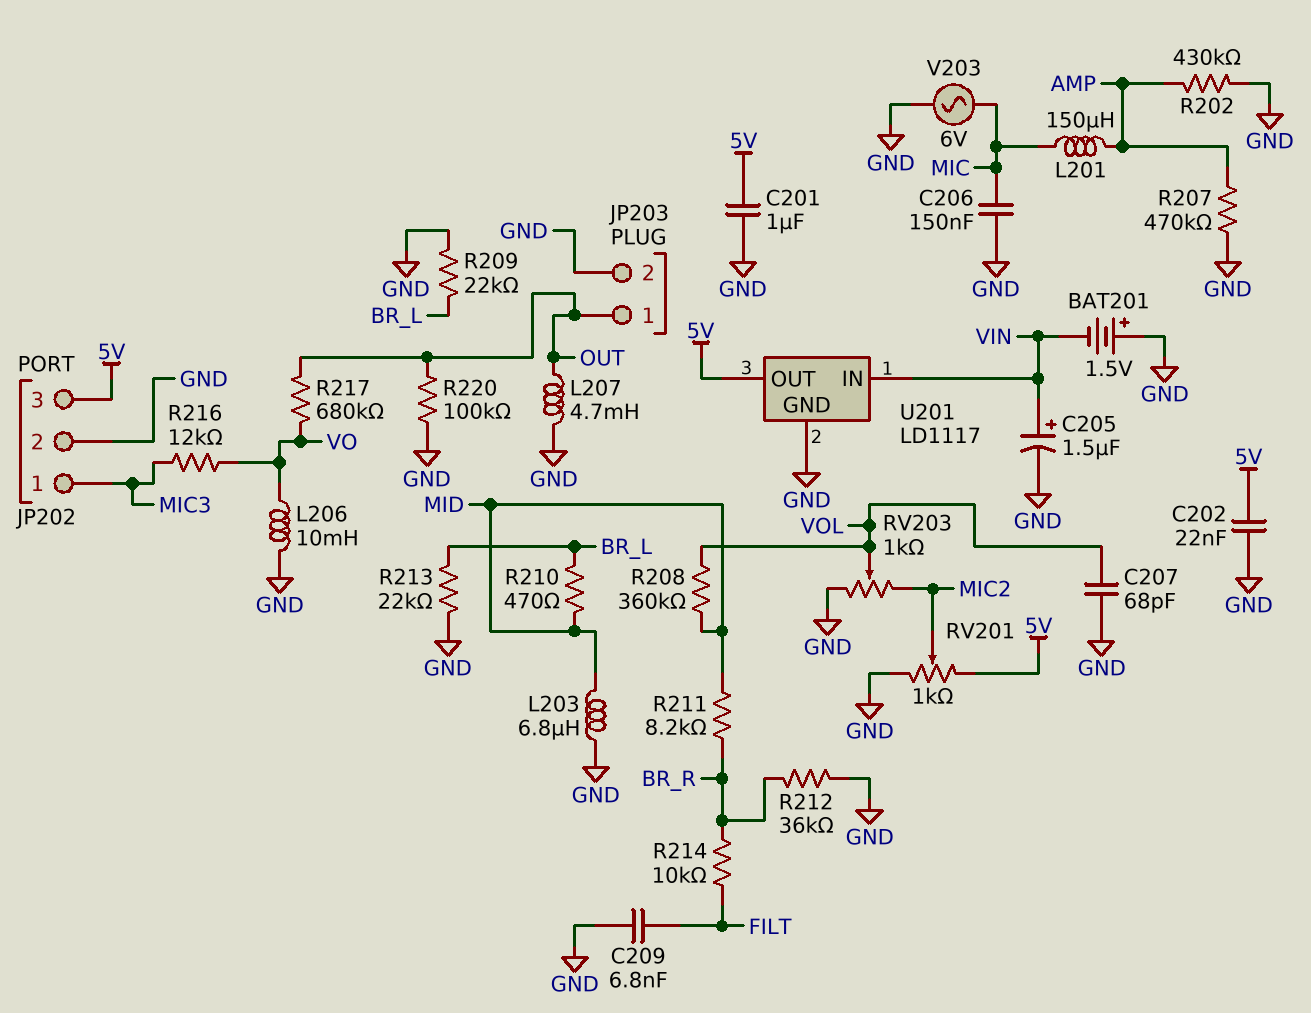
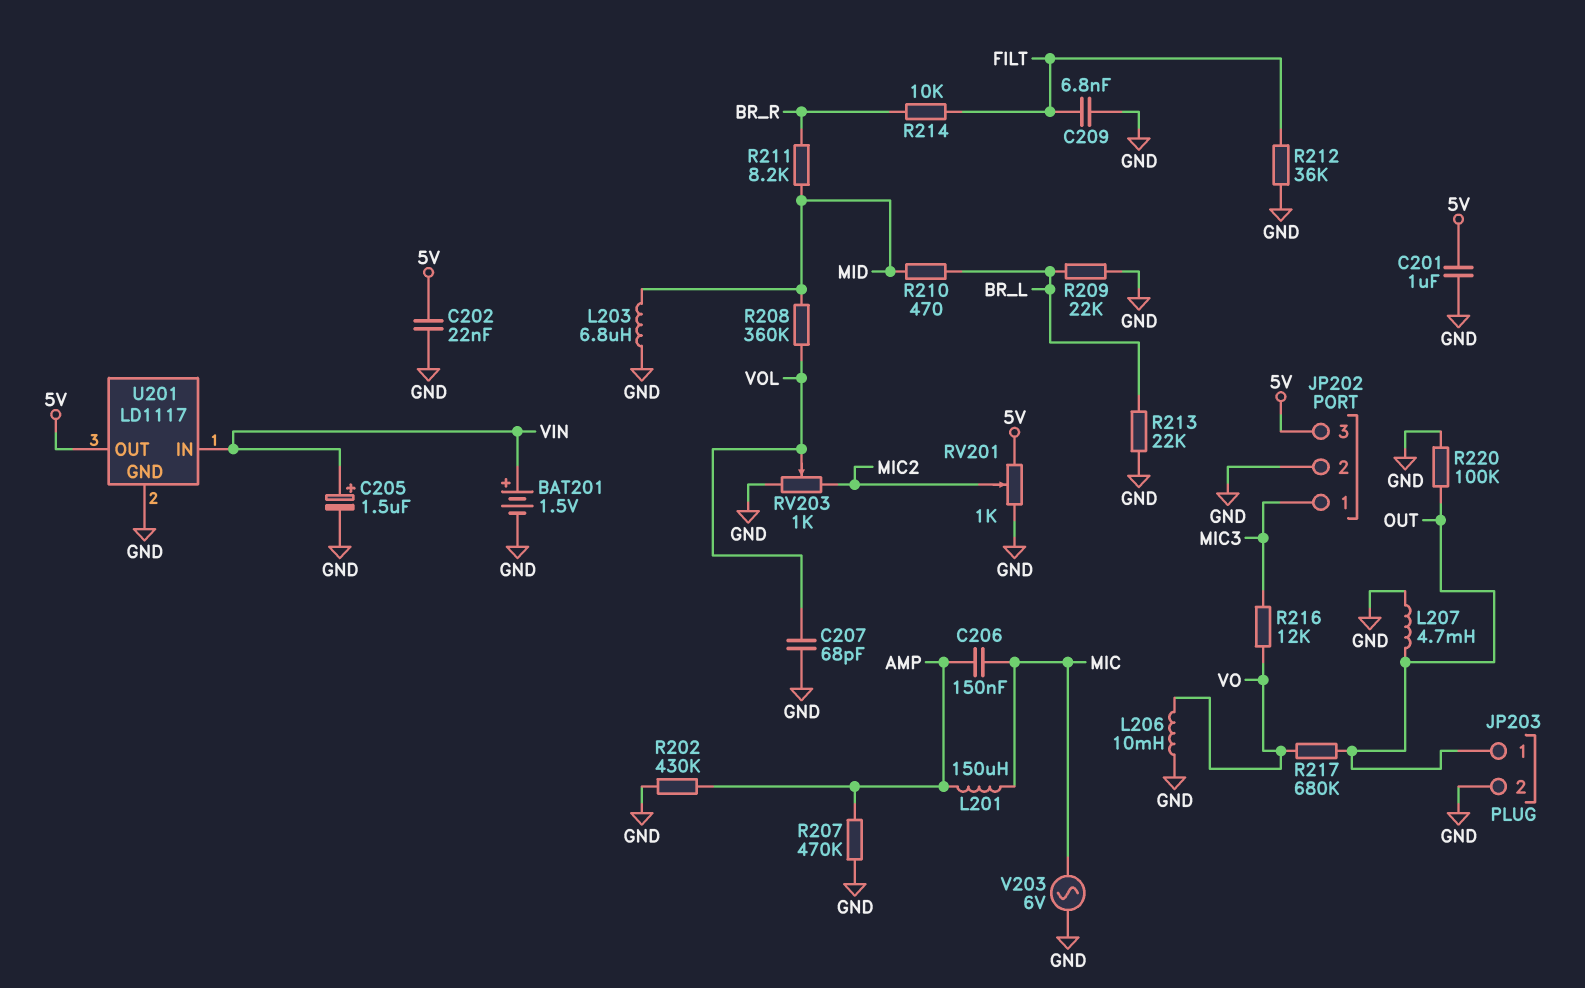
BAT201: 1.5V (plus GND, minus VIN) -> 1.5V (plus VIN, minus GND)
C206: 150nF (GND, MIC) -> 150nF (AMP, MIC)
R212: 36k (BR_R, GND) -> 36k (FILT, GND)

